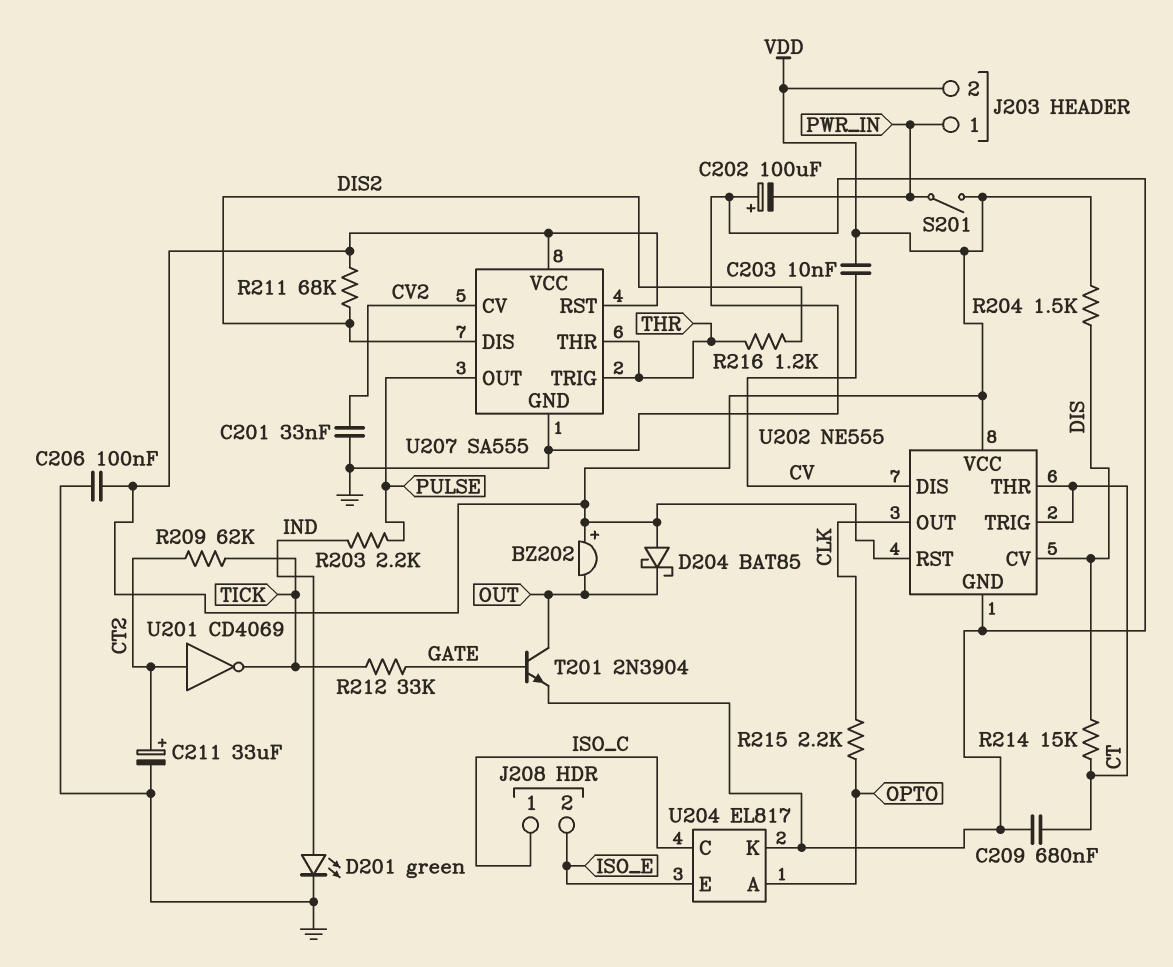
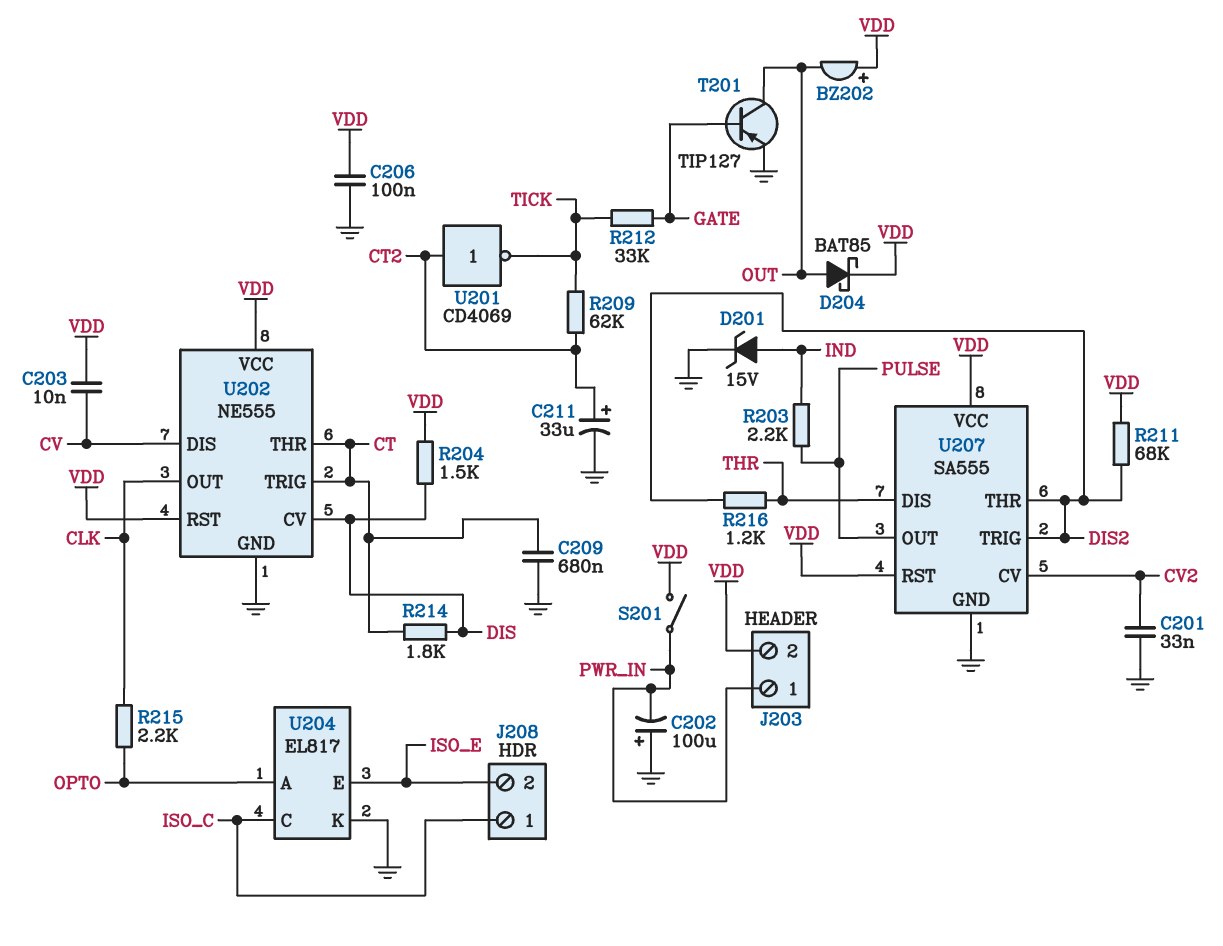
D201: LED green (A IND, K GND) -> zener 15V (A IND, K GND)
D204: schottky BAT85 (A VDD, K OUT) -> schottky BAT85 (A OUT, K VDD)
R214: 15k (CT, DIS) -> 1.8k (CT, DIS)
T201: NPN 2N3904 (B GATE, C OUT, E GND) -> PNP TIP127 (B GATE, C OUT, E GND)
U207 pin DIS: DIS2 -> THR
U207 pin THR: THR -> DIS2
U207 pin TRIG: THR -> DIS2

